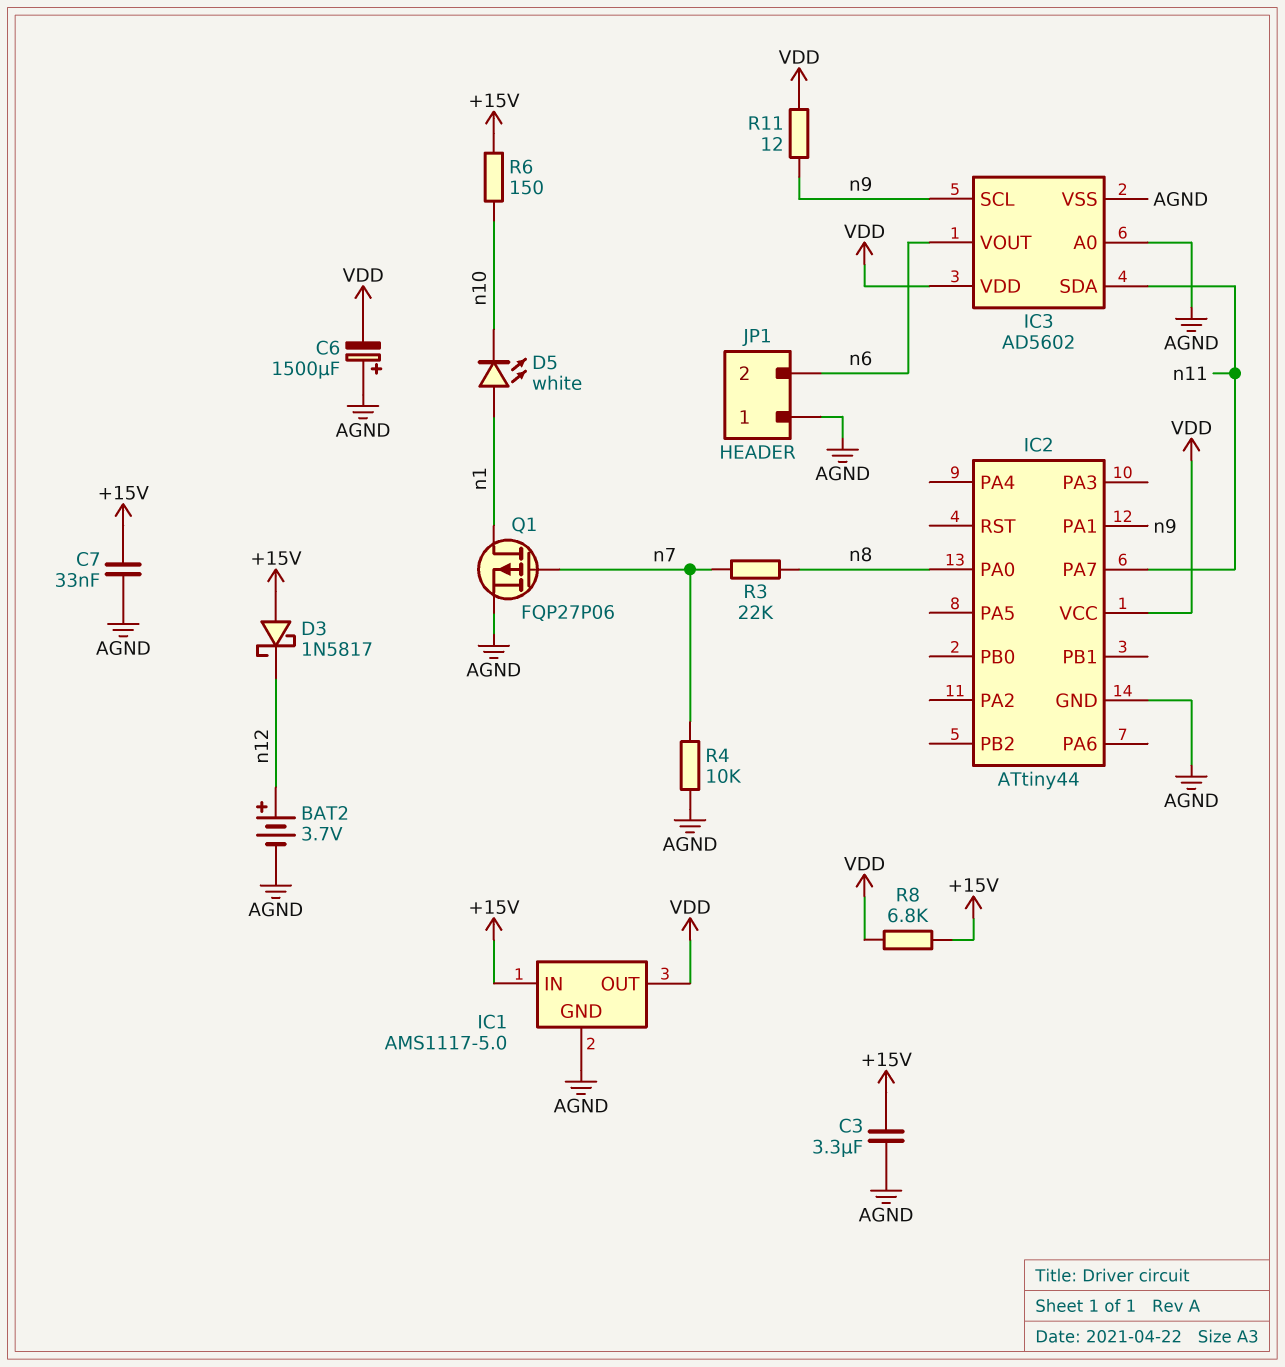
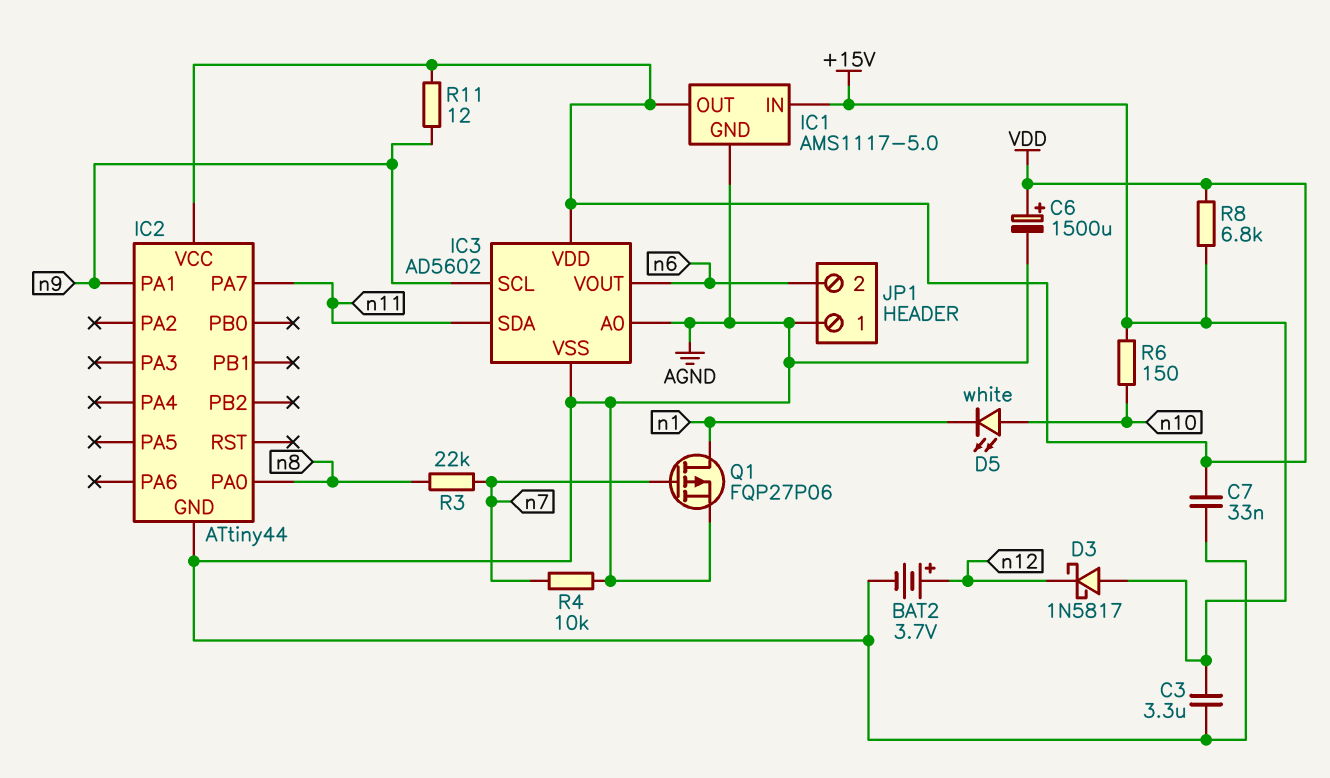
C6: 1500uF (plus AGND, minus VDD) -> 1500uF (plus VDD, minus AGND)
C7: 33nF (+15V, AGND) -> 33nF (AGND, VDD)
D5: LED white (A n1, K n10) -> LED white (A n10, K n1)

